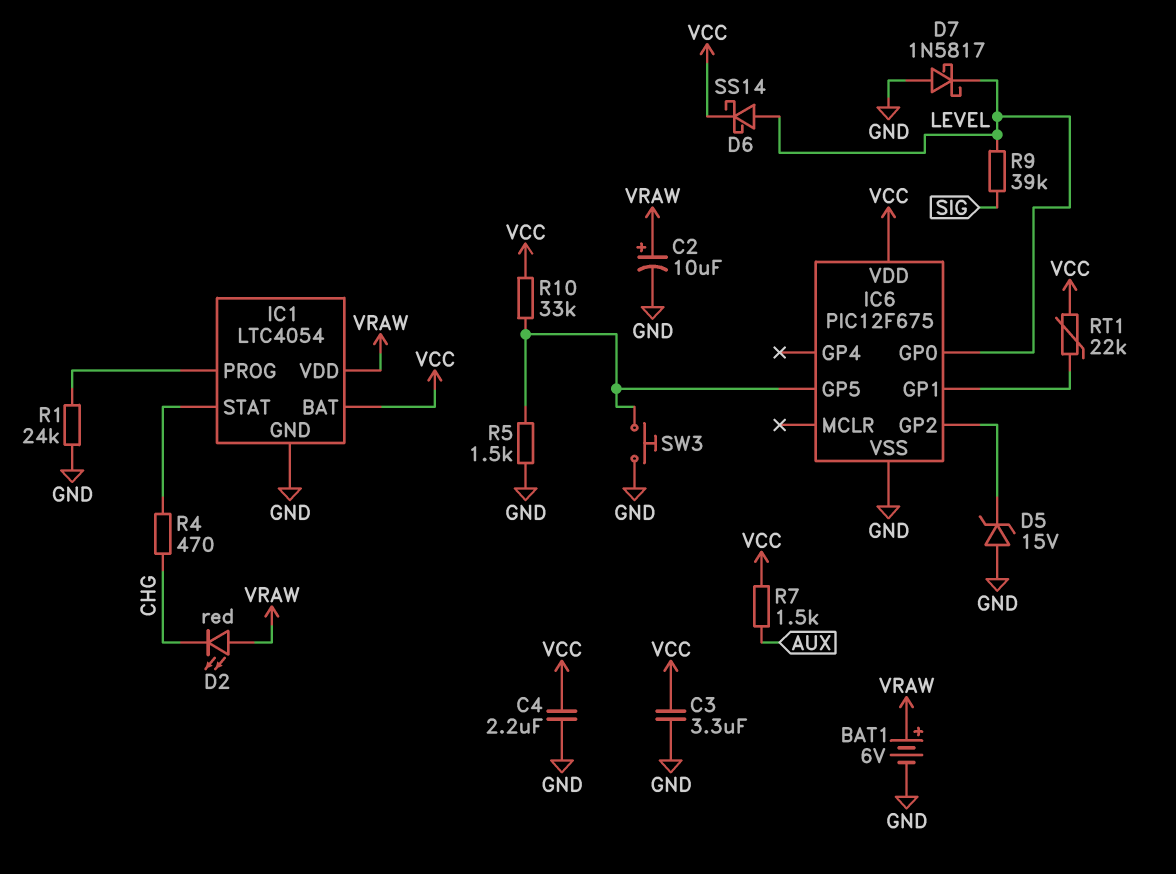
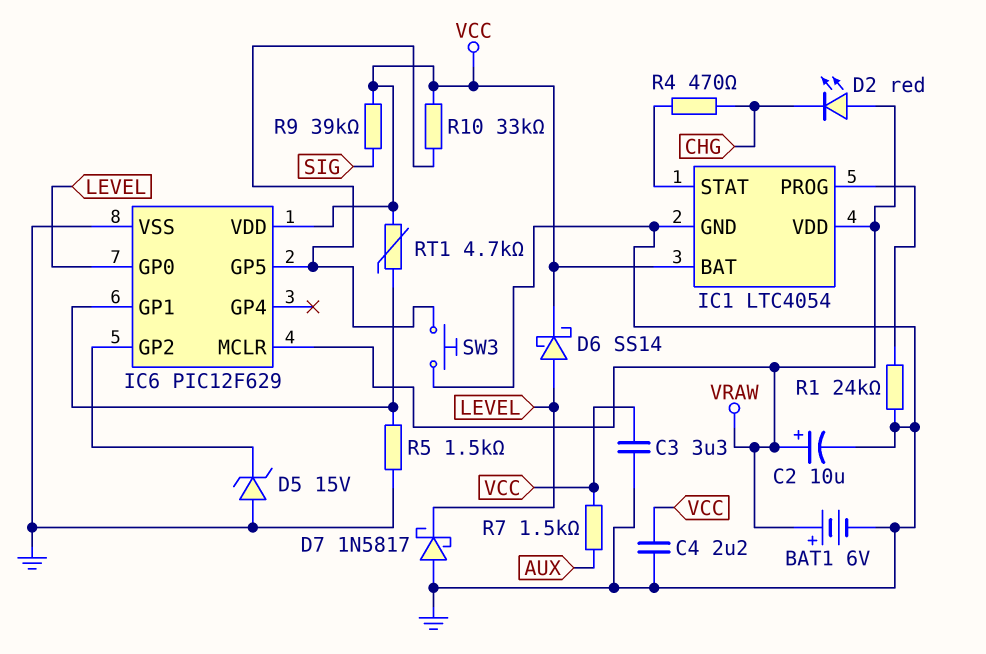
IC6: PIC12F675 -> PIC12F629
IC6 pin MCLR: none -> VRAW
R5: 1.5k (GND, IC6/GP5) -> 1.5k (GND, IC6/GP1)
R9: 39k (LEVEL, SIG) -> 39k (SIG, VCC)
RT1: 22k (IC6/GP1, VCC) -> 4.7k (IC6/GP1, VCC)

